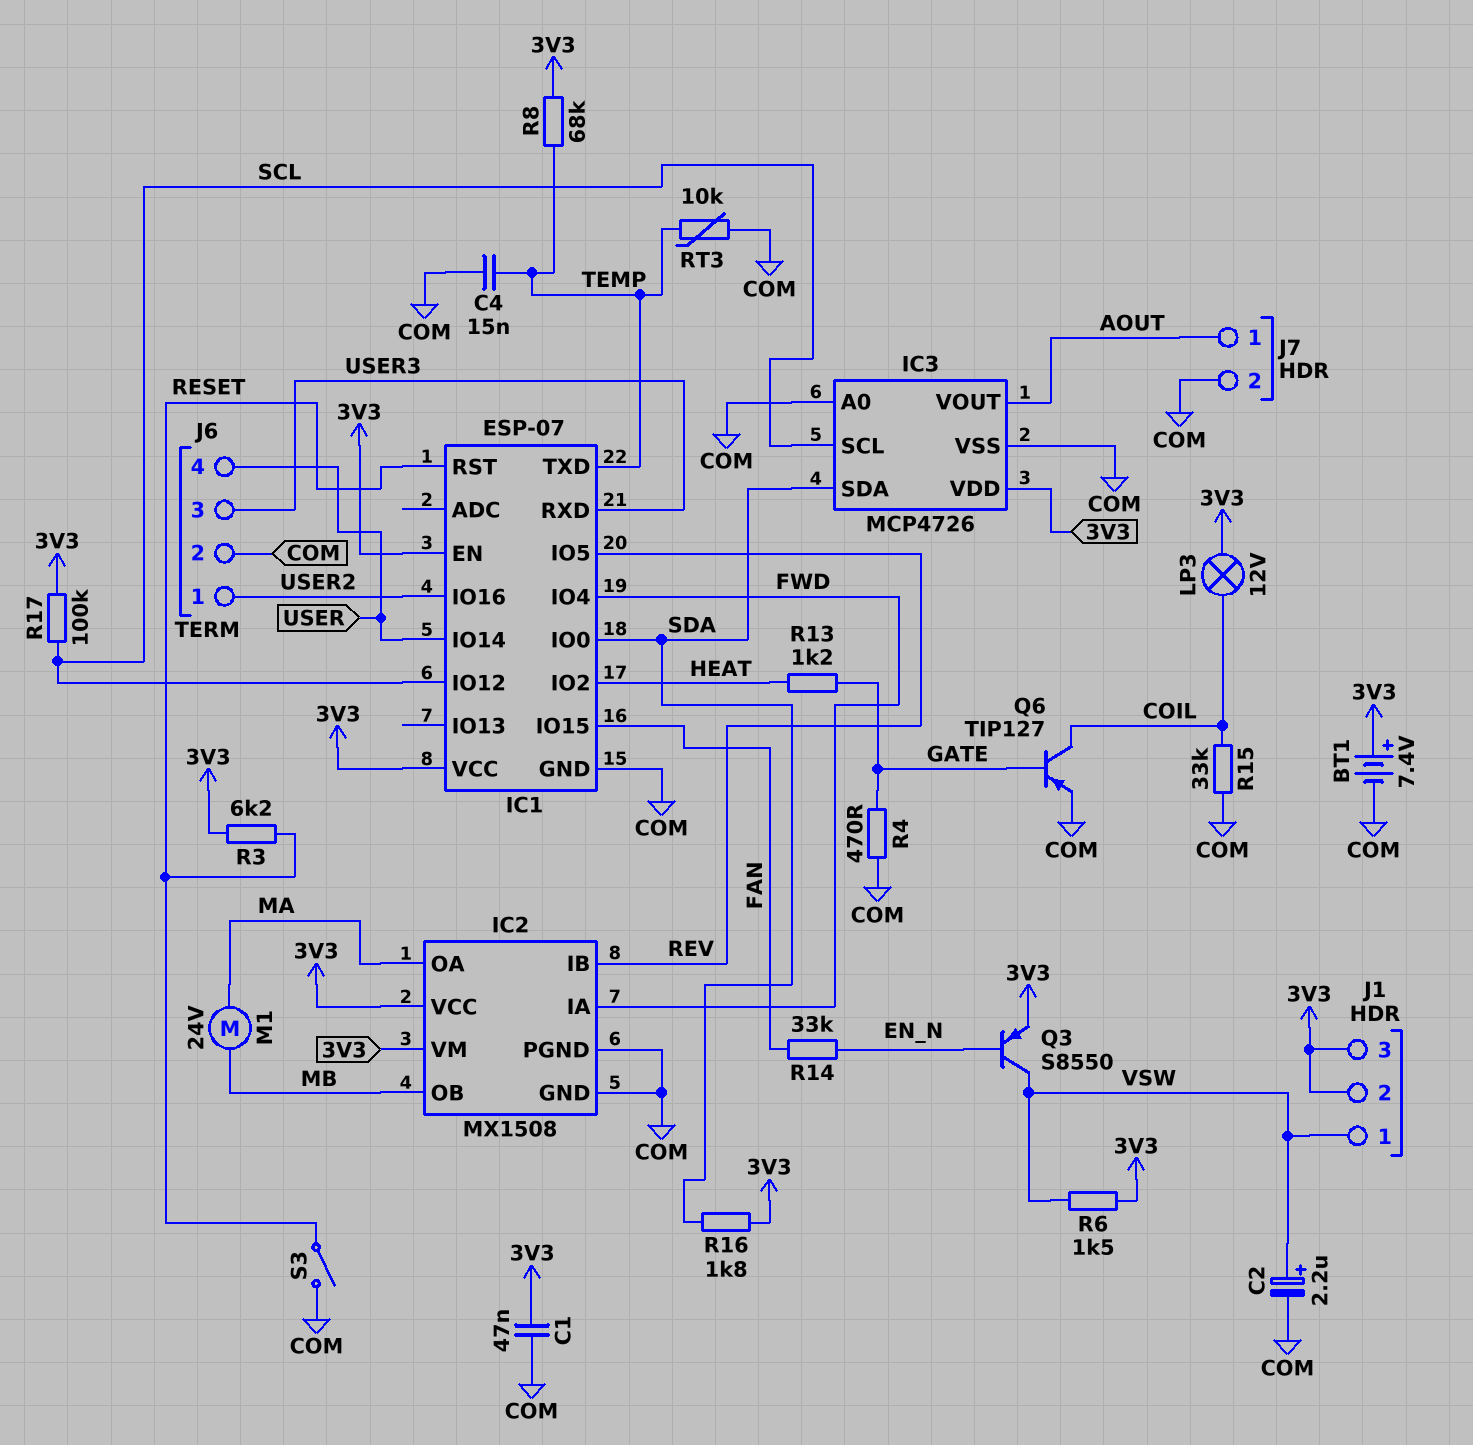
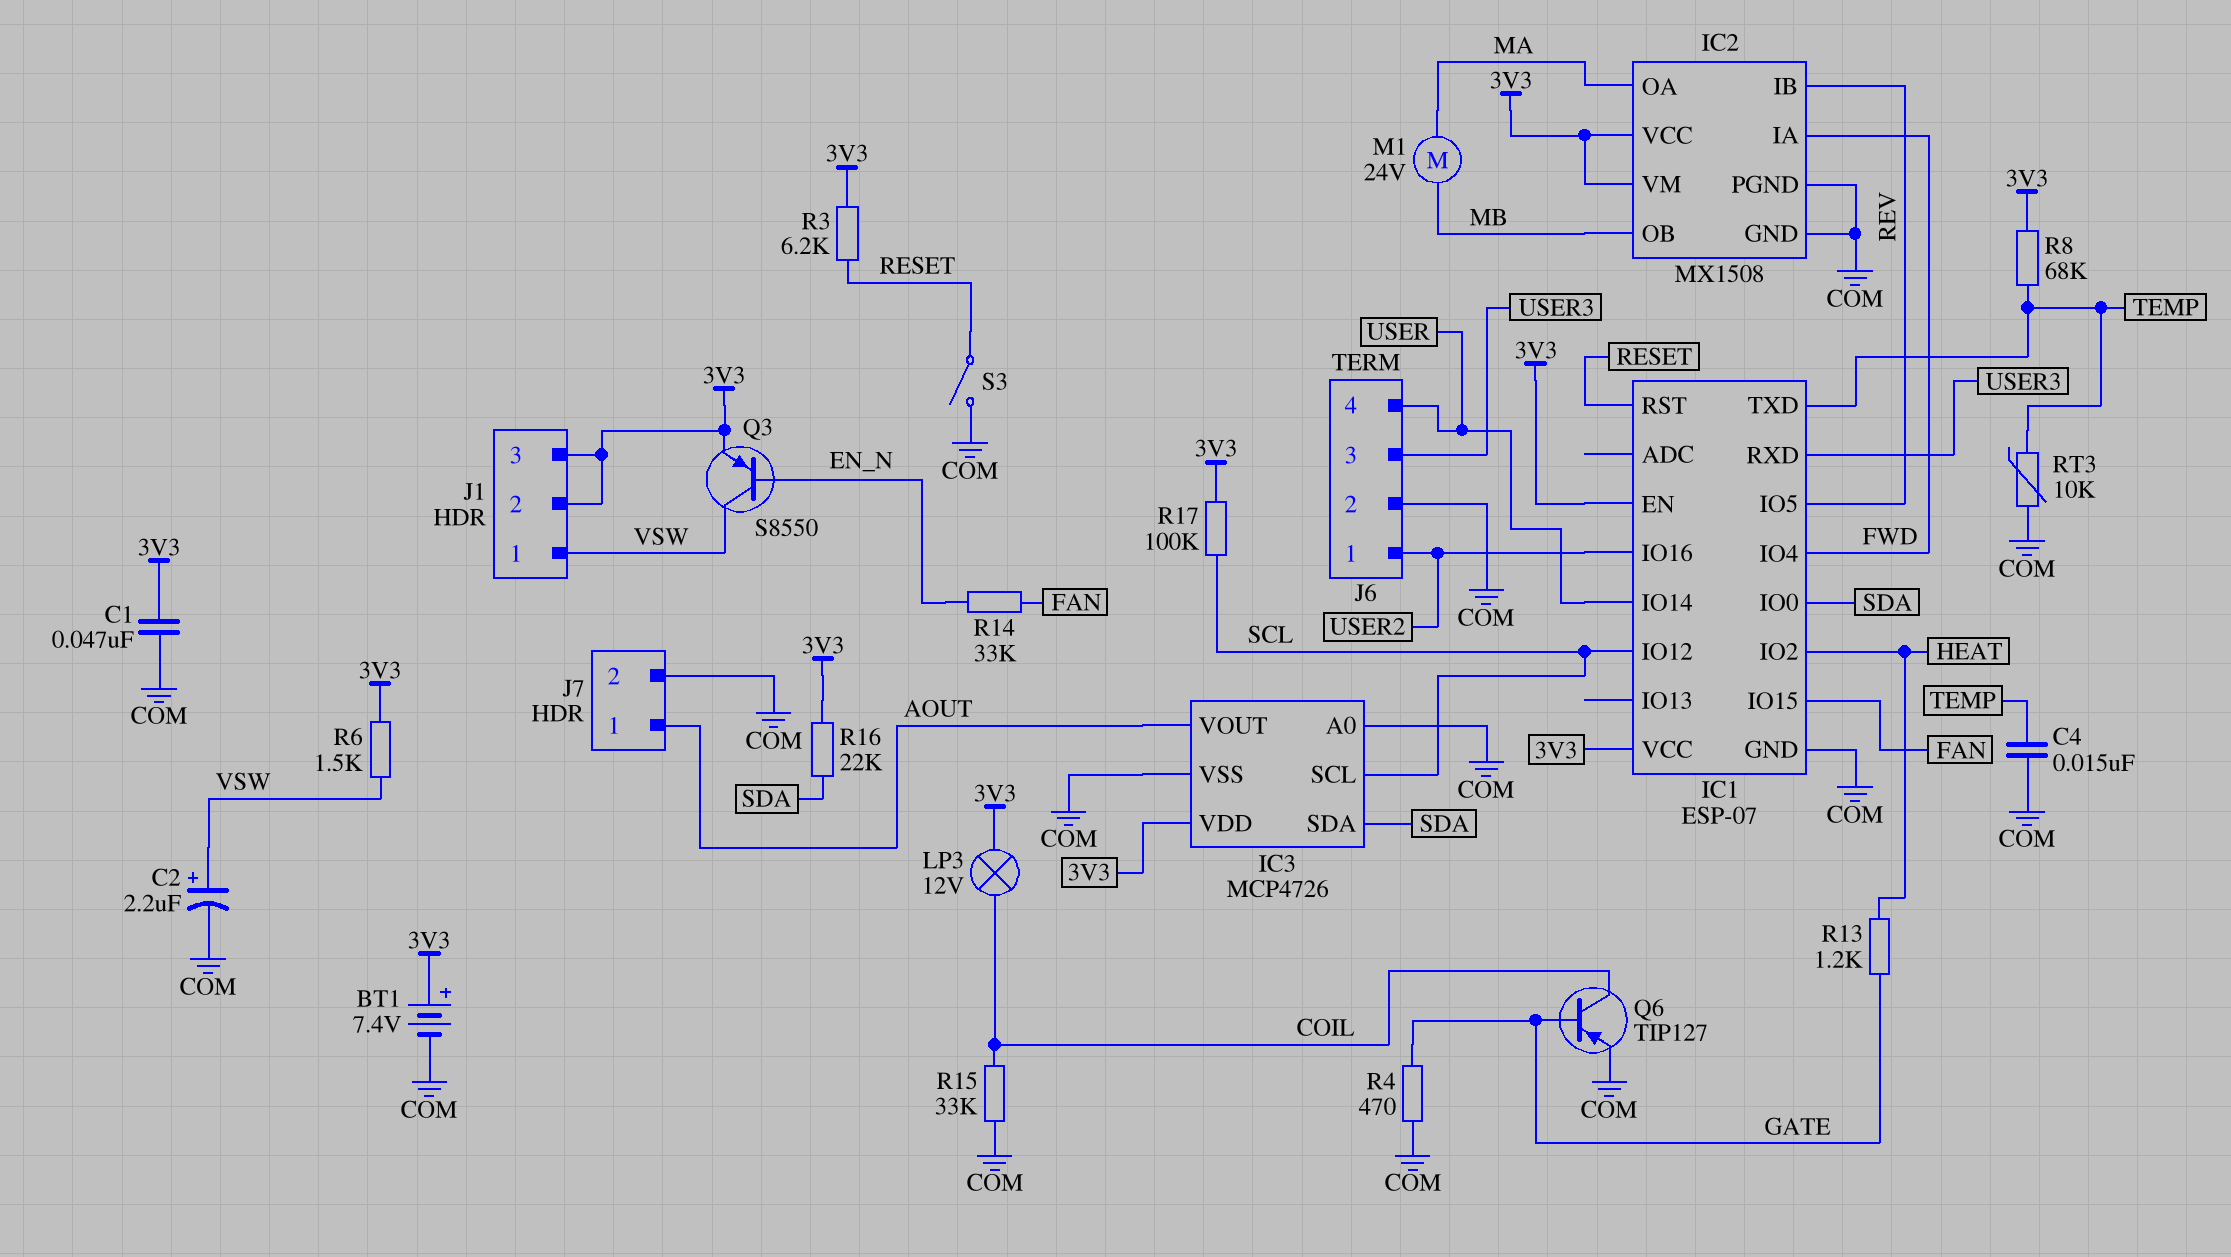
R16: 1.8k (3V3, SDA) -> 22k (3V3, SDA)

